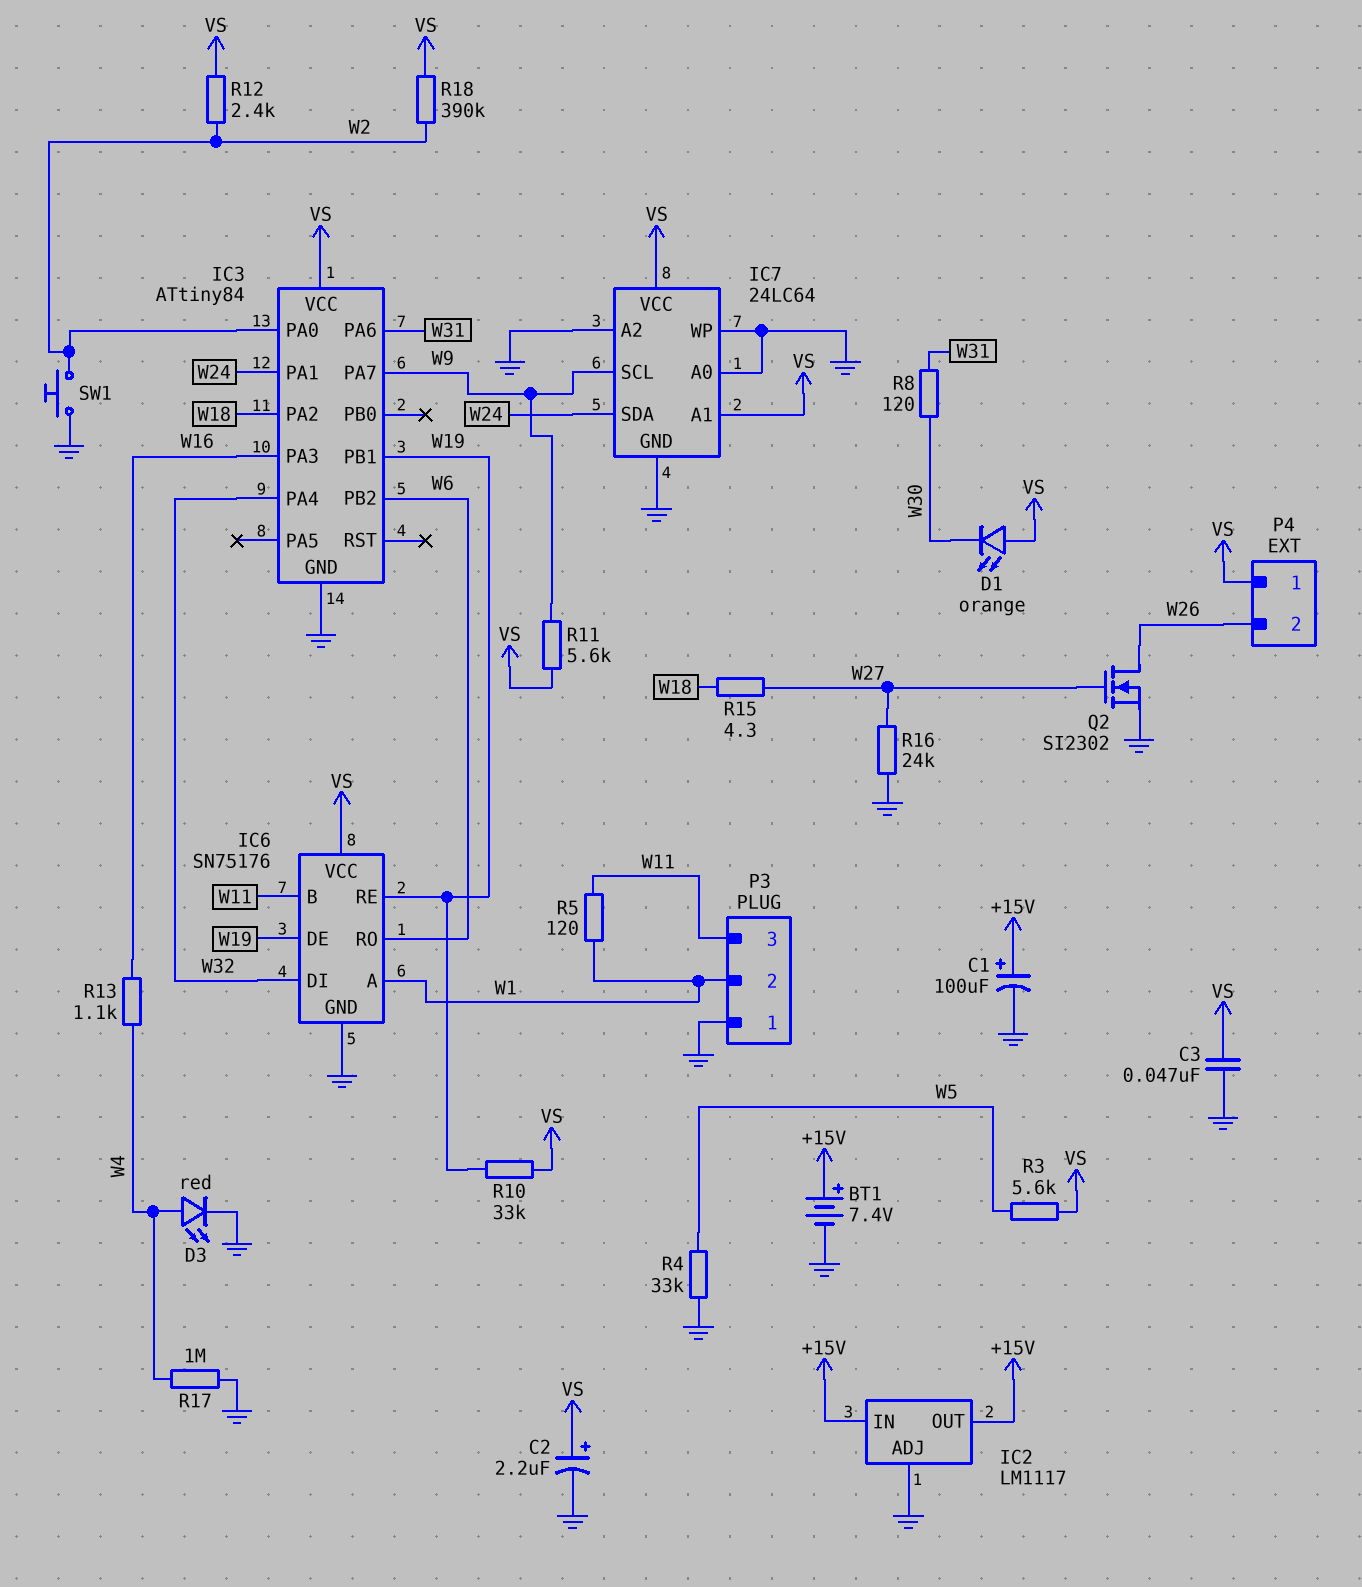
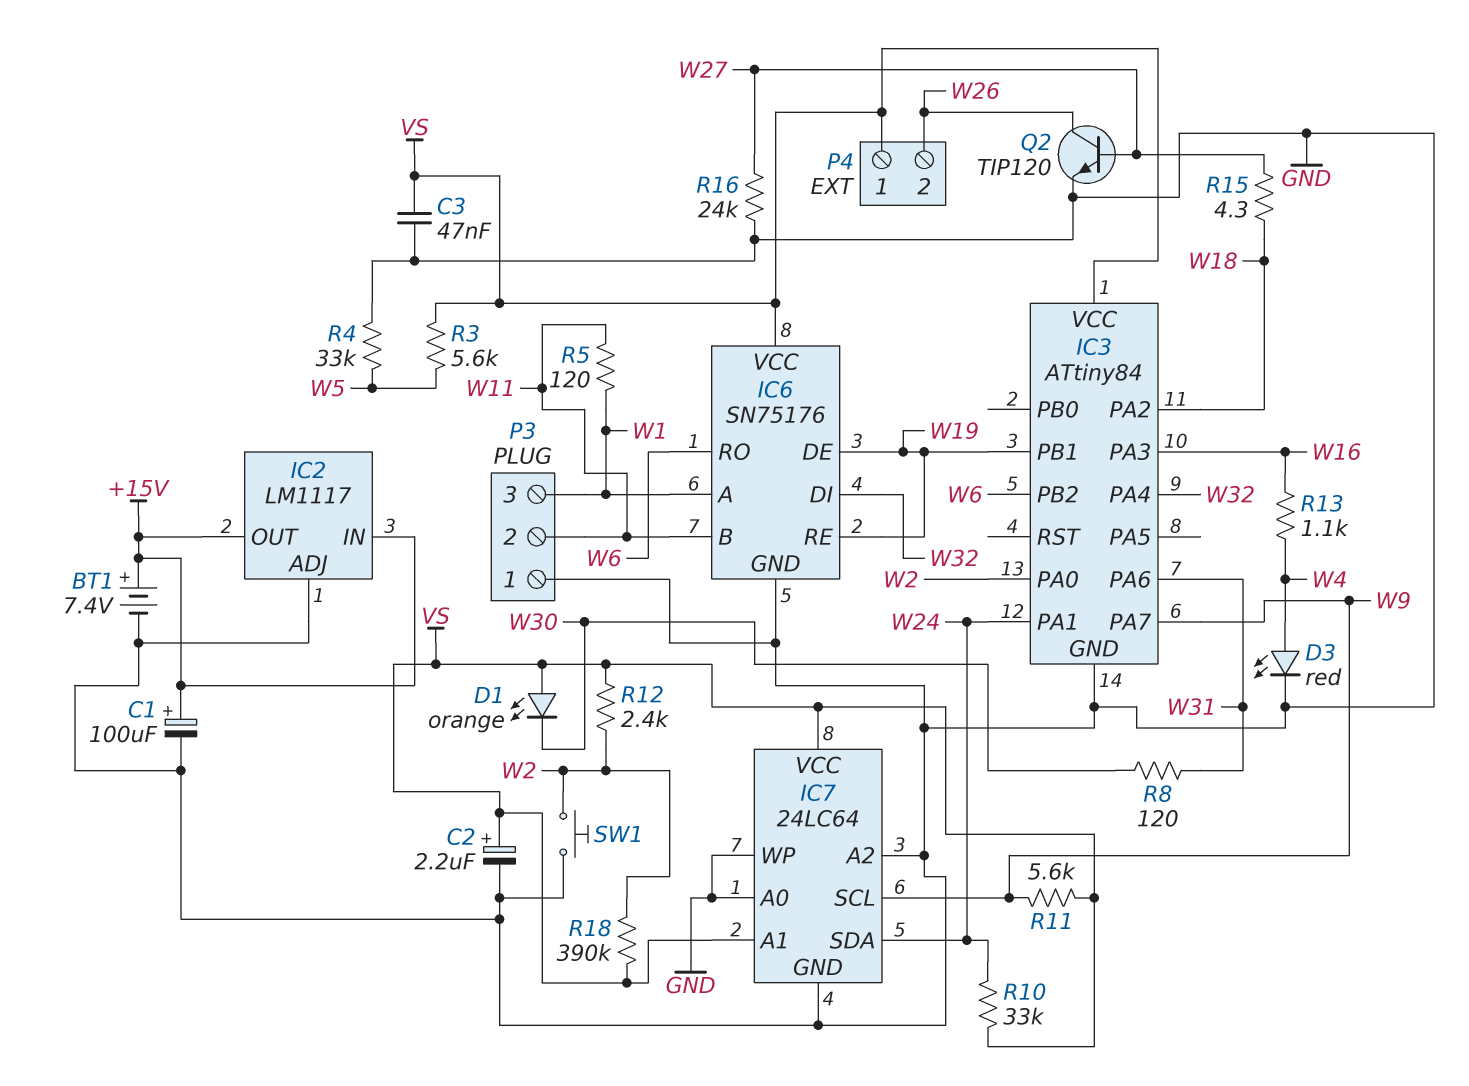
P3 pin 2: W1 -> W11
P3 pin 3: W11 -> W1
Q2: NMOS SI2302 (G W27, D W26, S GND) -> NPN TIP120 (B W27, C W26, E GND)
R10: 33k (VS, W19) -> 33k (VS, W24)
R17: 1M (GND, W4) -> none

